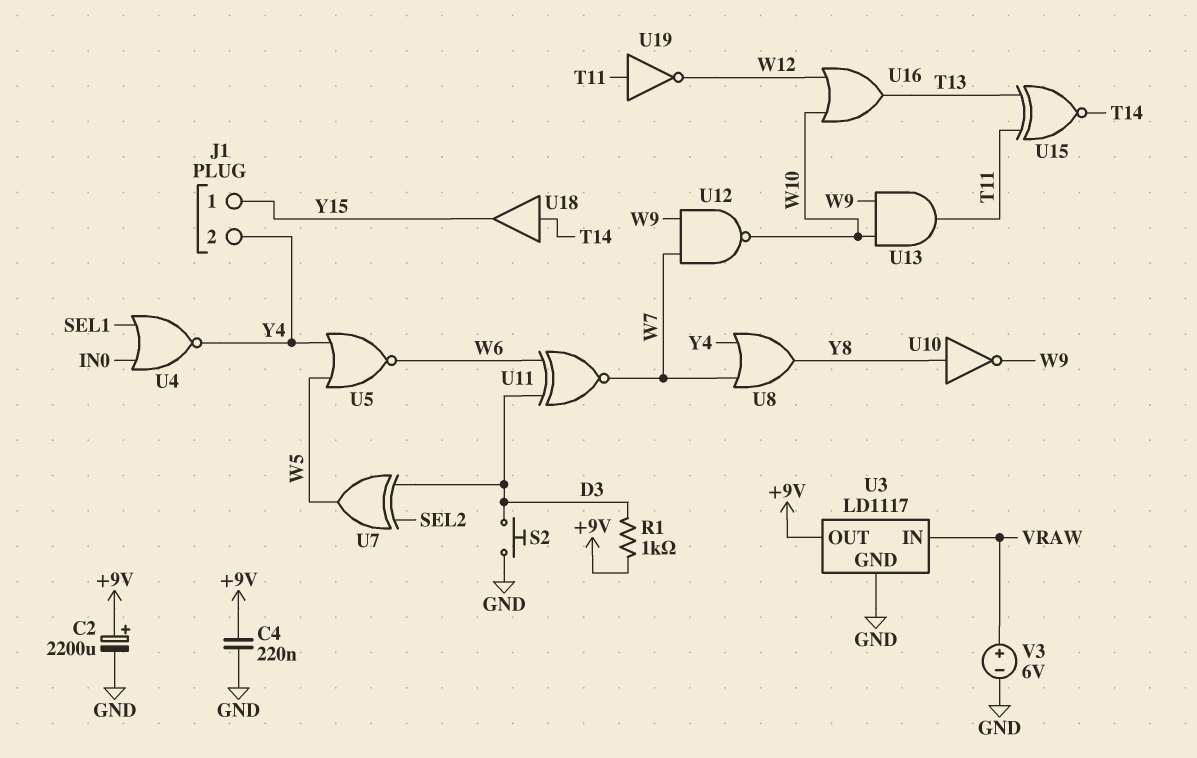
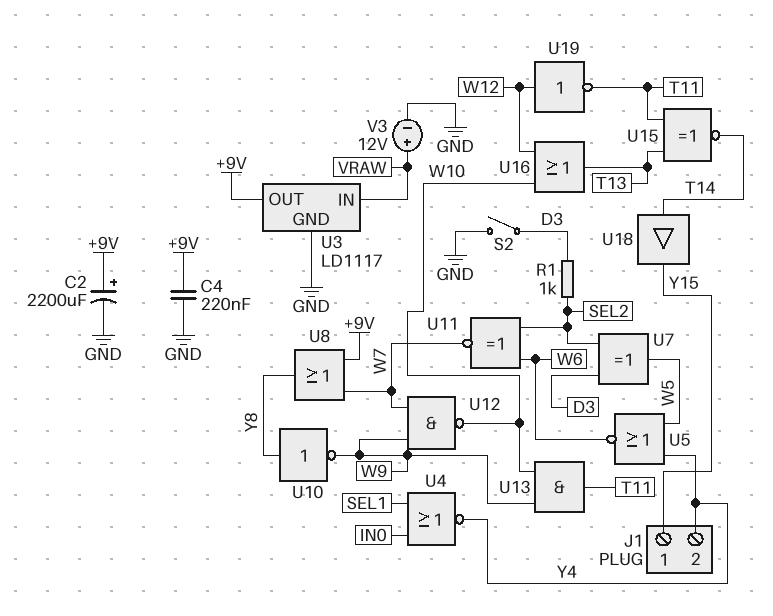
R1: 1k (+9V, D3) -> 1k (D3, SEL2)
S2: button (D3, GND) -> switch (D3, GND)
U8: OR (in W7, in Y4, out Y8) -> OR (in +9V, in W7, out Y8)
U11: XNOR (in D3, in W6, out W7) -> XNOR (in SEL2, in W6, out W7)
U19: NOT (in T11, out W12) -> NOT (in W12, out T11)
V3: 6V (plus VRAW, minus GND) -> 12V (plus VRAW, minus GND)

